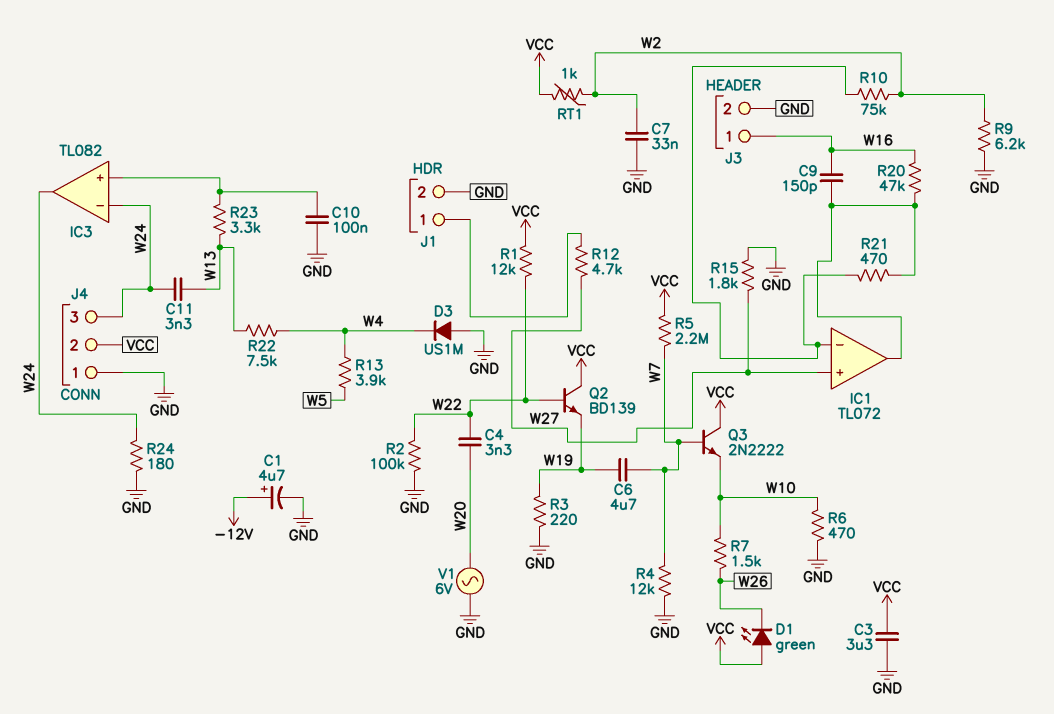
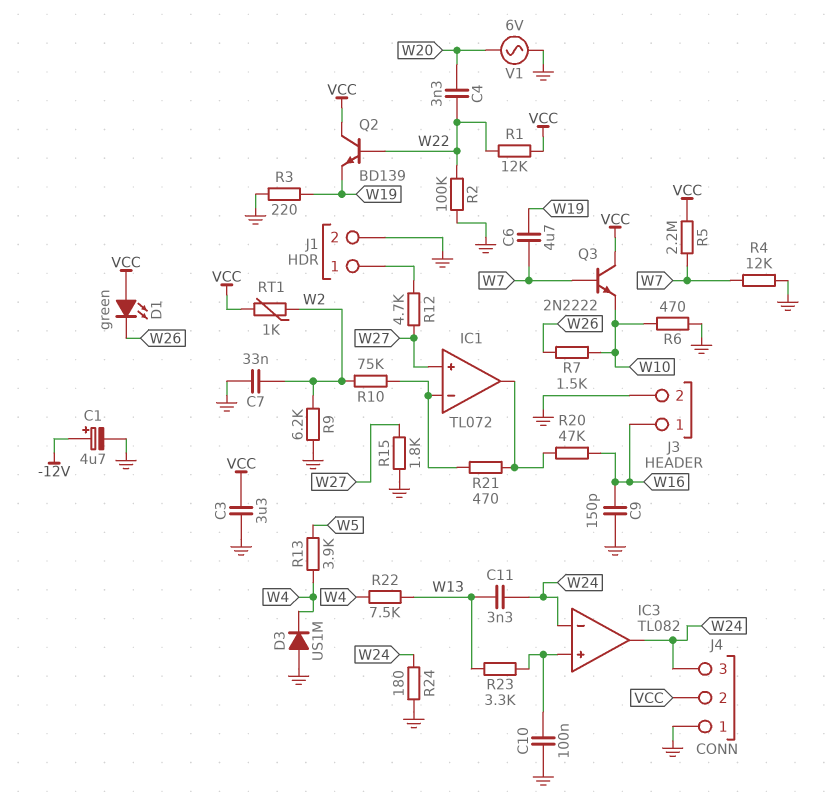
C9: 150pF (IC1/out, W16) -> 150pF (GND, W16)

